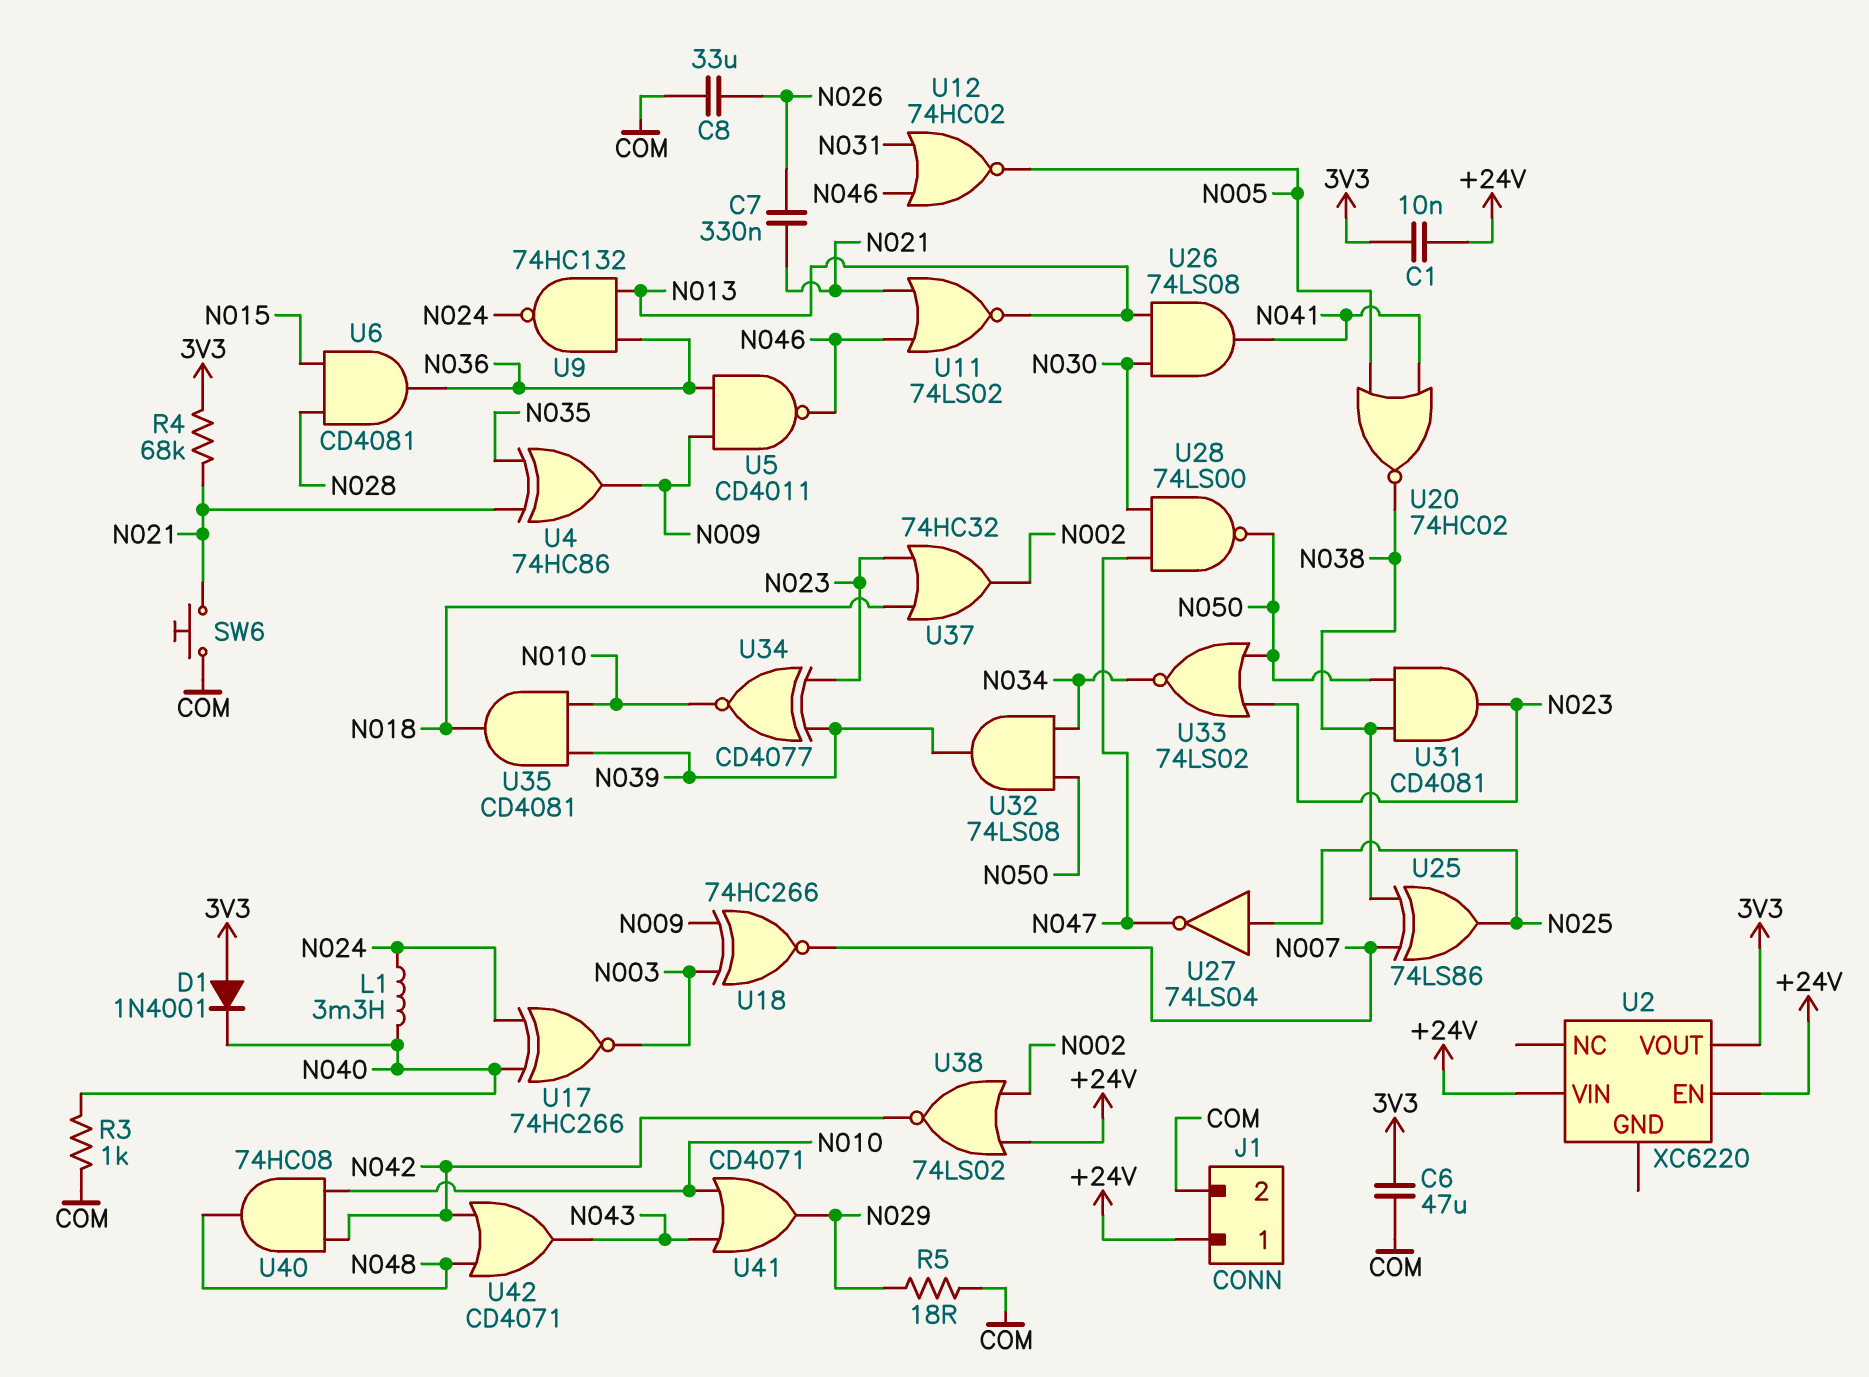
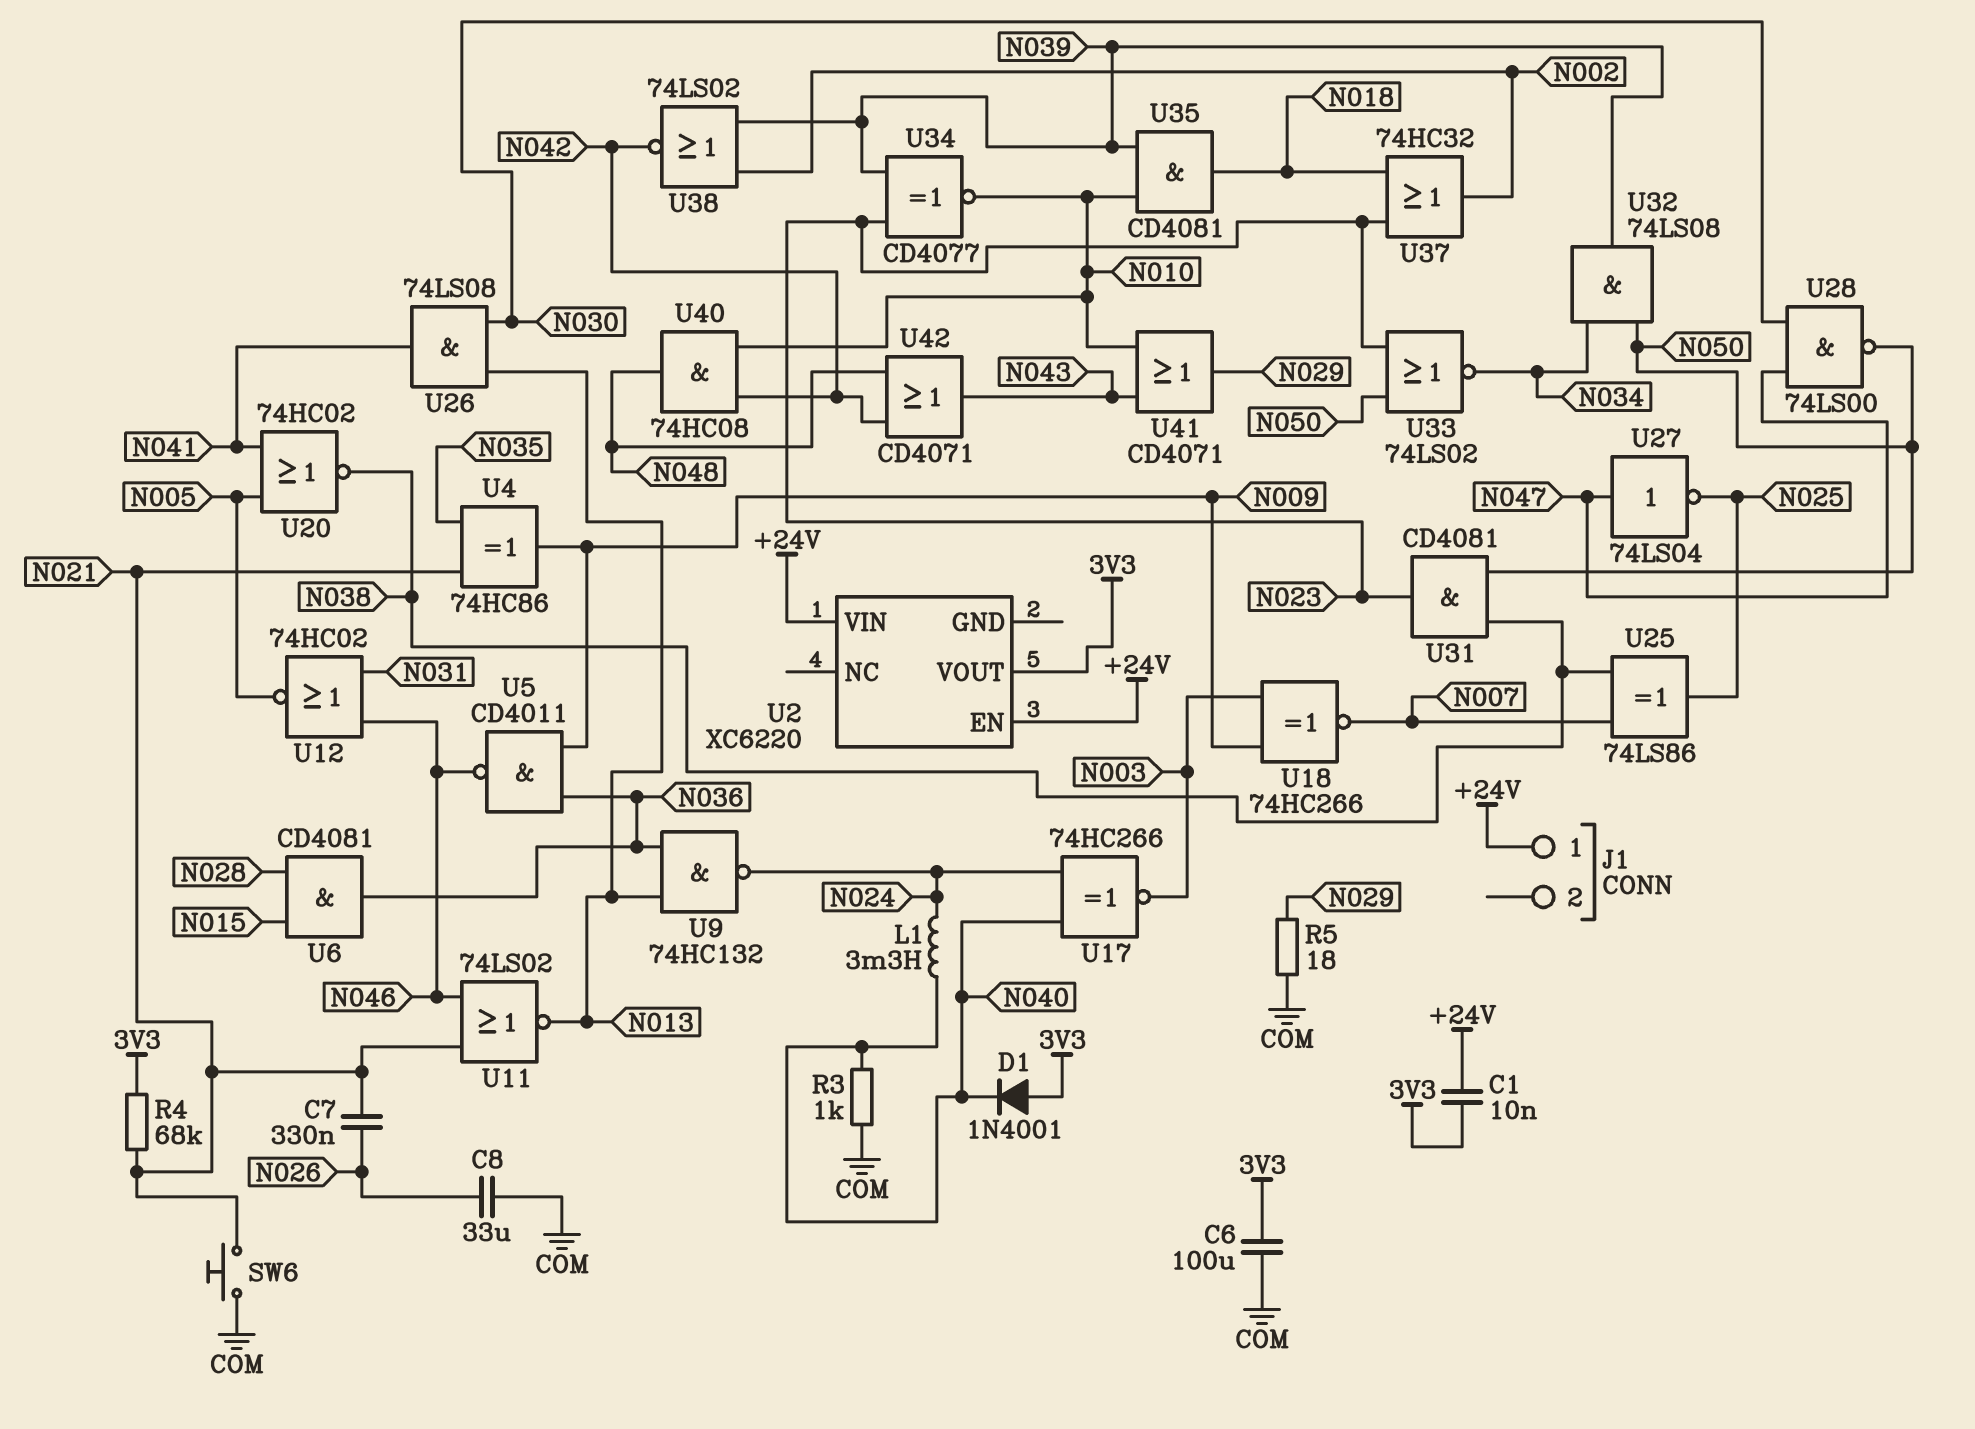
C6: 47uF (3V3, COM) -> 100uF (3V3, COM)
J1 pin 2: COM -> none
U27: NOT 74LS04 (in N025, out N047) -> NOT 74LS04 (in N047, out N025)
U38: NOR 74LS02 (in +24V, in N002, out N042) -> NOR 74LS02 (in N002, in N039, out N042)

